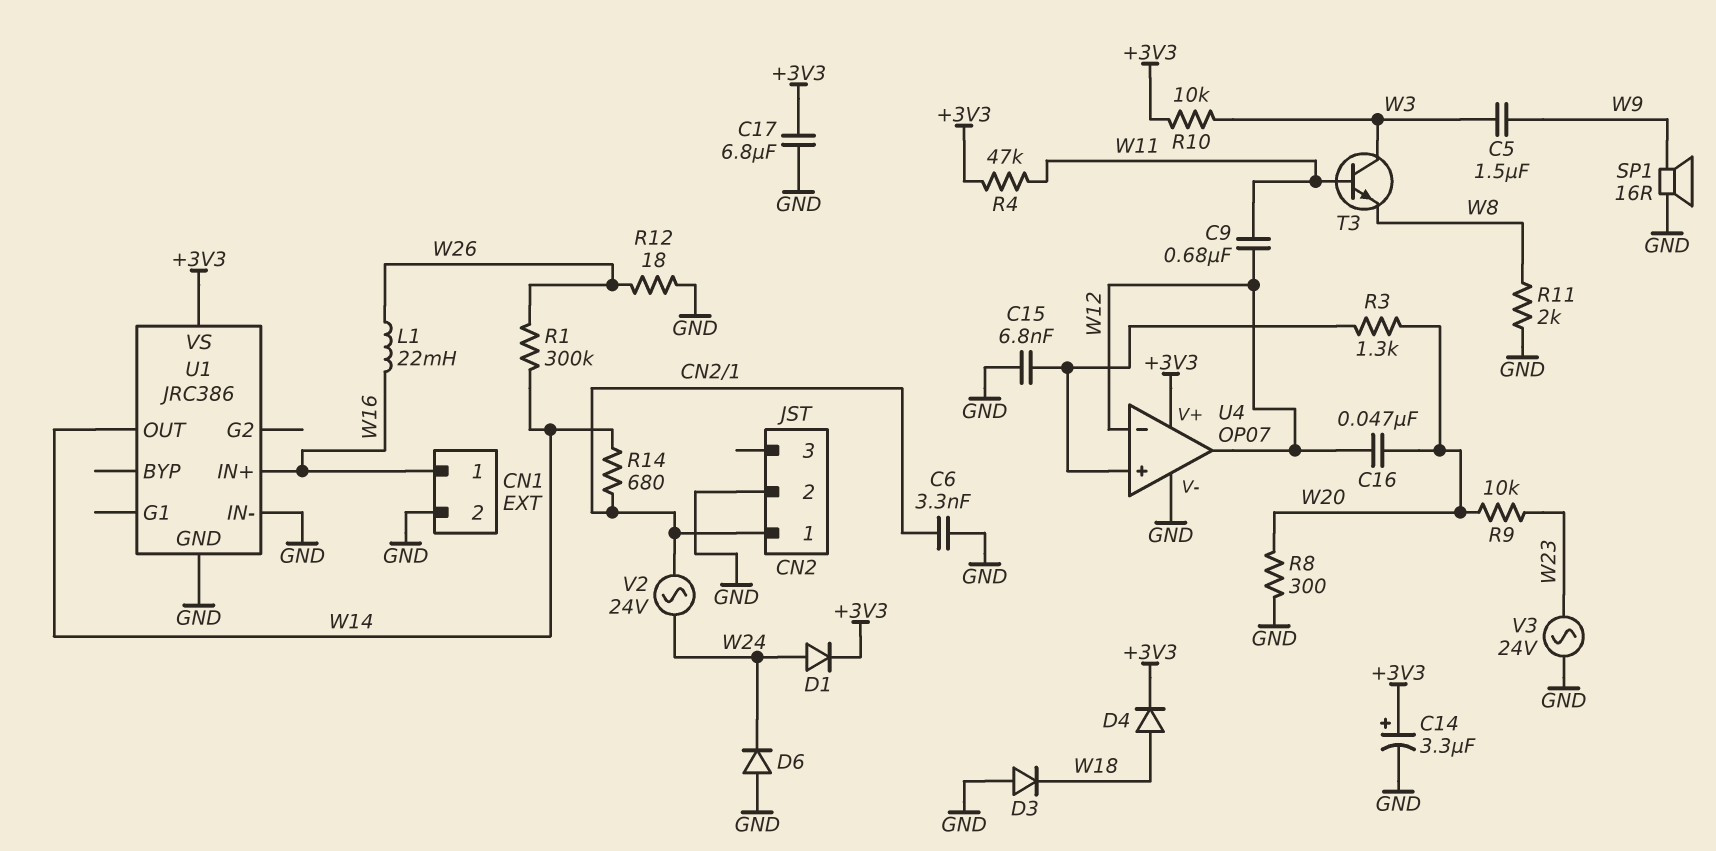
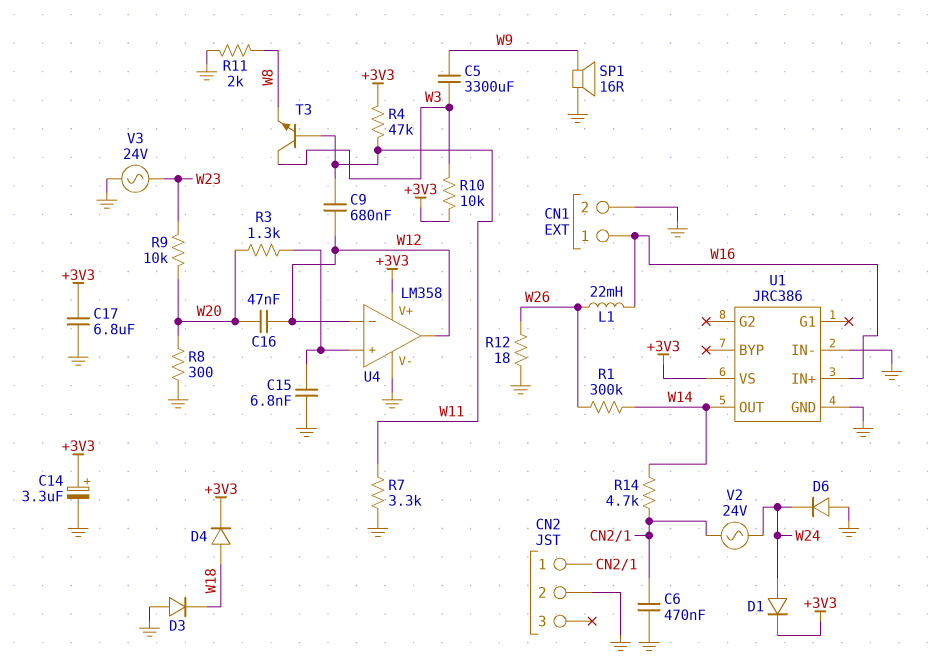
C5: 1.5uF (W3, W9) -> 3300uF (W3, W9)
C6: 3.3nF (CN2/1, GND) -> 470nF (CN2/1, GND)
R7: none -> 3.3k (GND, W11)
R14: 680 (CN2/1, W14) -> 4.7k (CN2/1, W14)
U4: OP07 -> LM358

